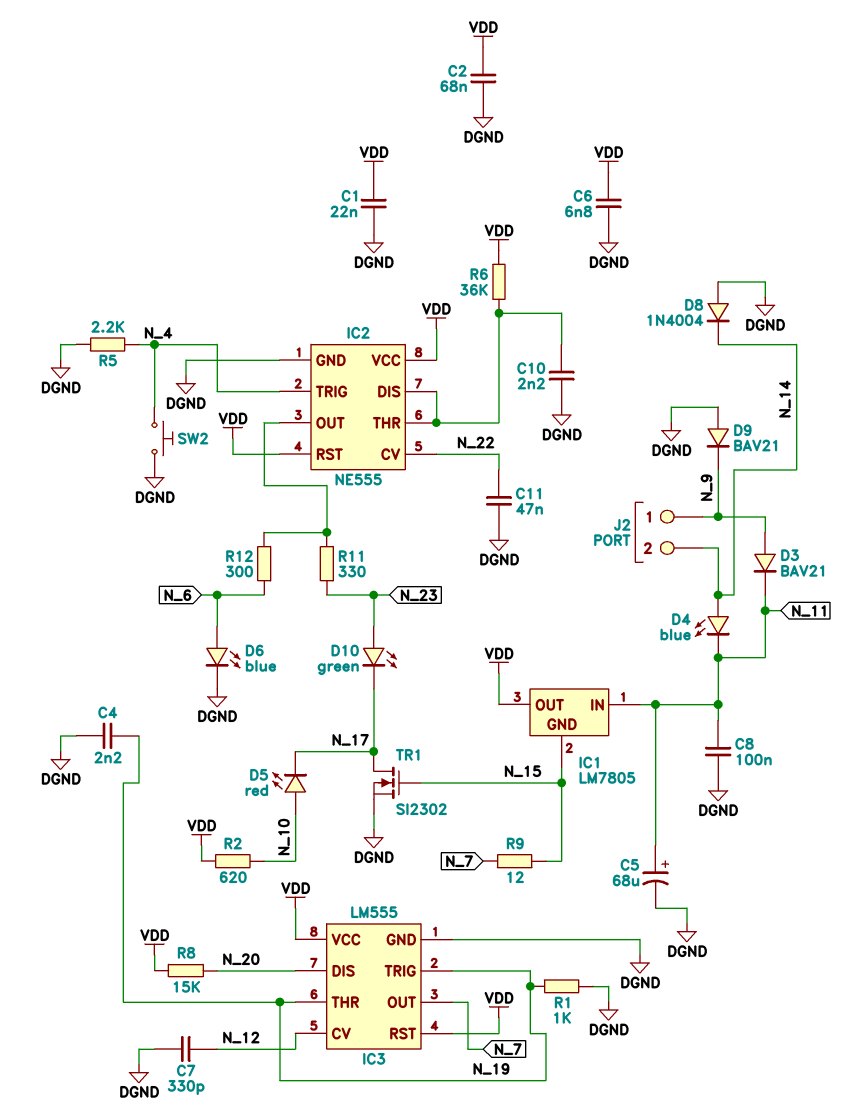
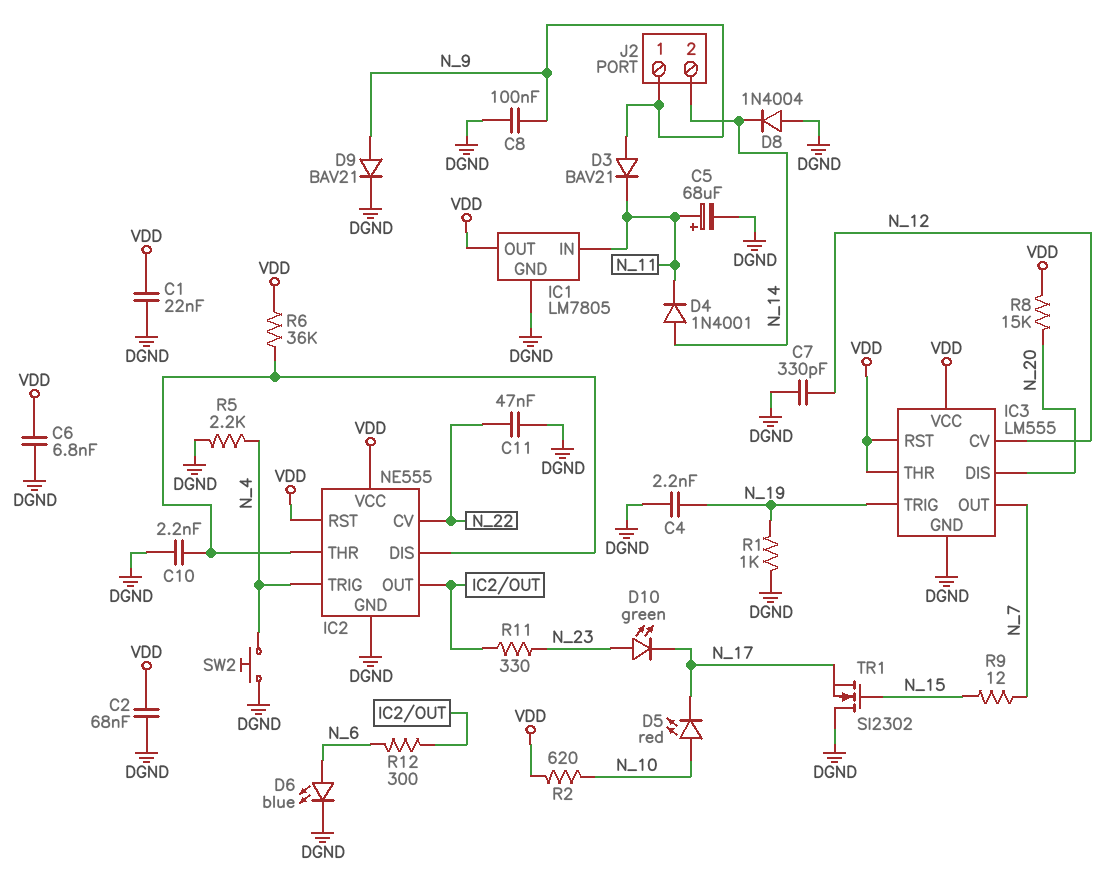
C8: 100nF (DGND, N_11) -> 100nF (DGND, N_9)
D4: LED blue (A N_14, K N_11) -> diode 1N4001 (A N_14, K N_11)
D9: diode BAV21 (A DGND, K N_9) -> diode BAV21 (A N_9, K DGND)
IC1 pin GND: N_15 -> DGND
IC3 pin THR: N_19 -> VDD
TR1: NMOS SI2302 (G N_15, D N_17, S DGND) -> NMOS SI2302 (G N_15, D DGND, S N_17)

